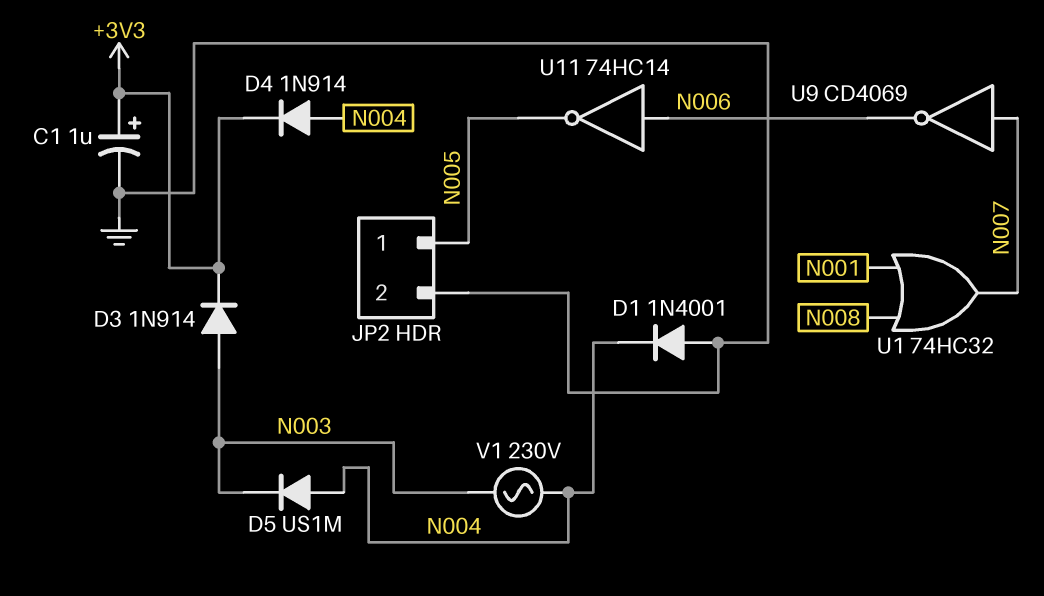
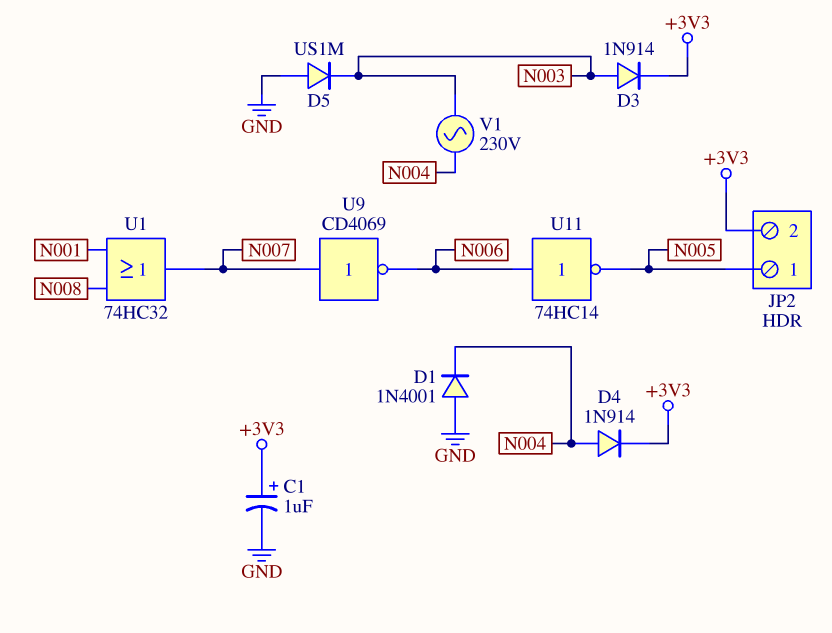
D5: diode US1M (A N004, K N003) -> diode US1M (A GND, K N003)
JP2 pin 2: GND -> +3V3

